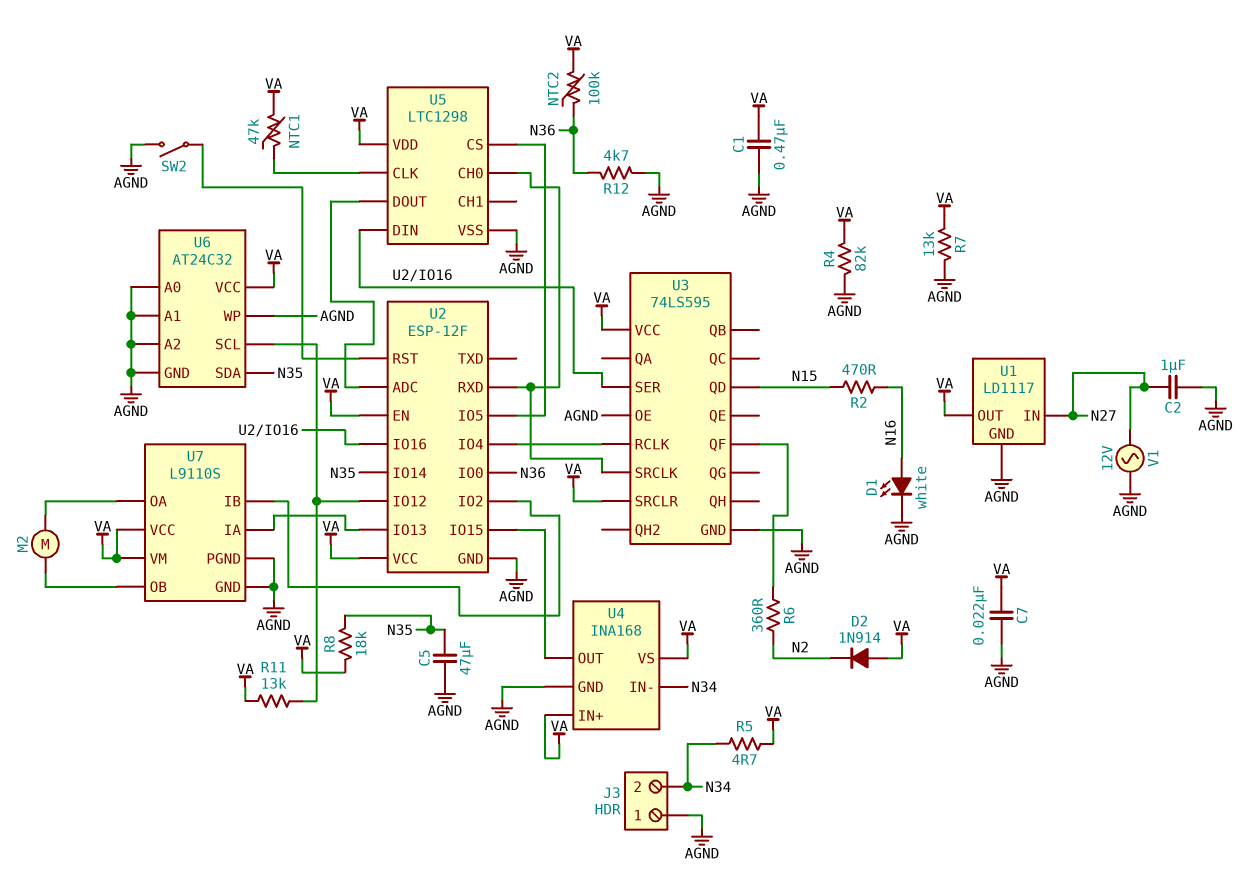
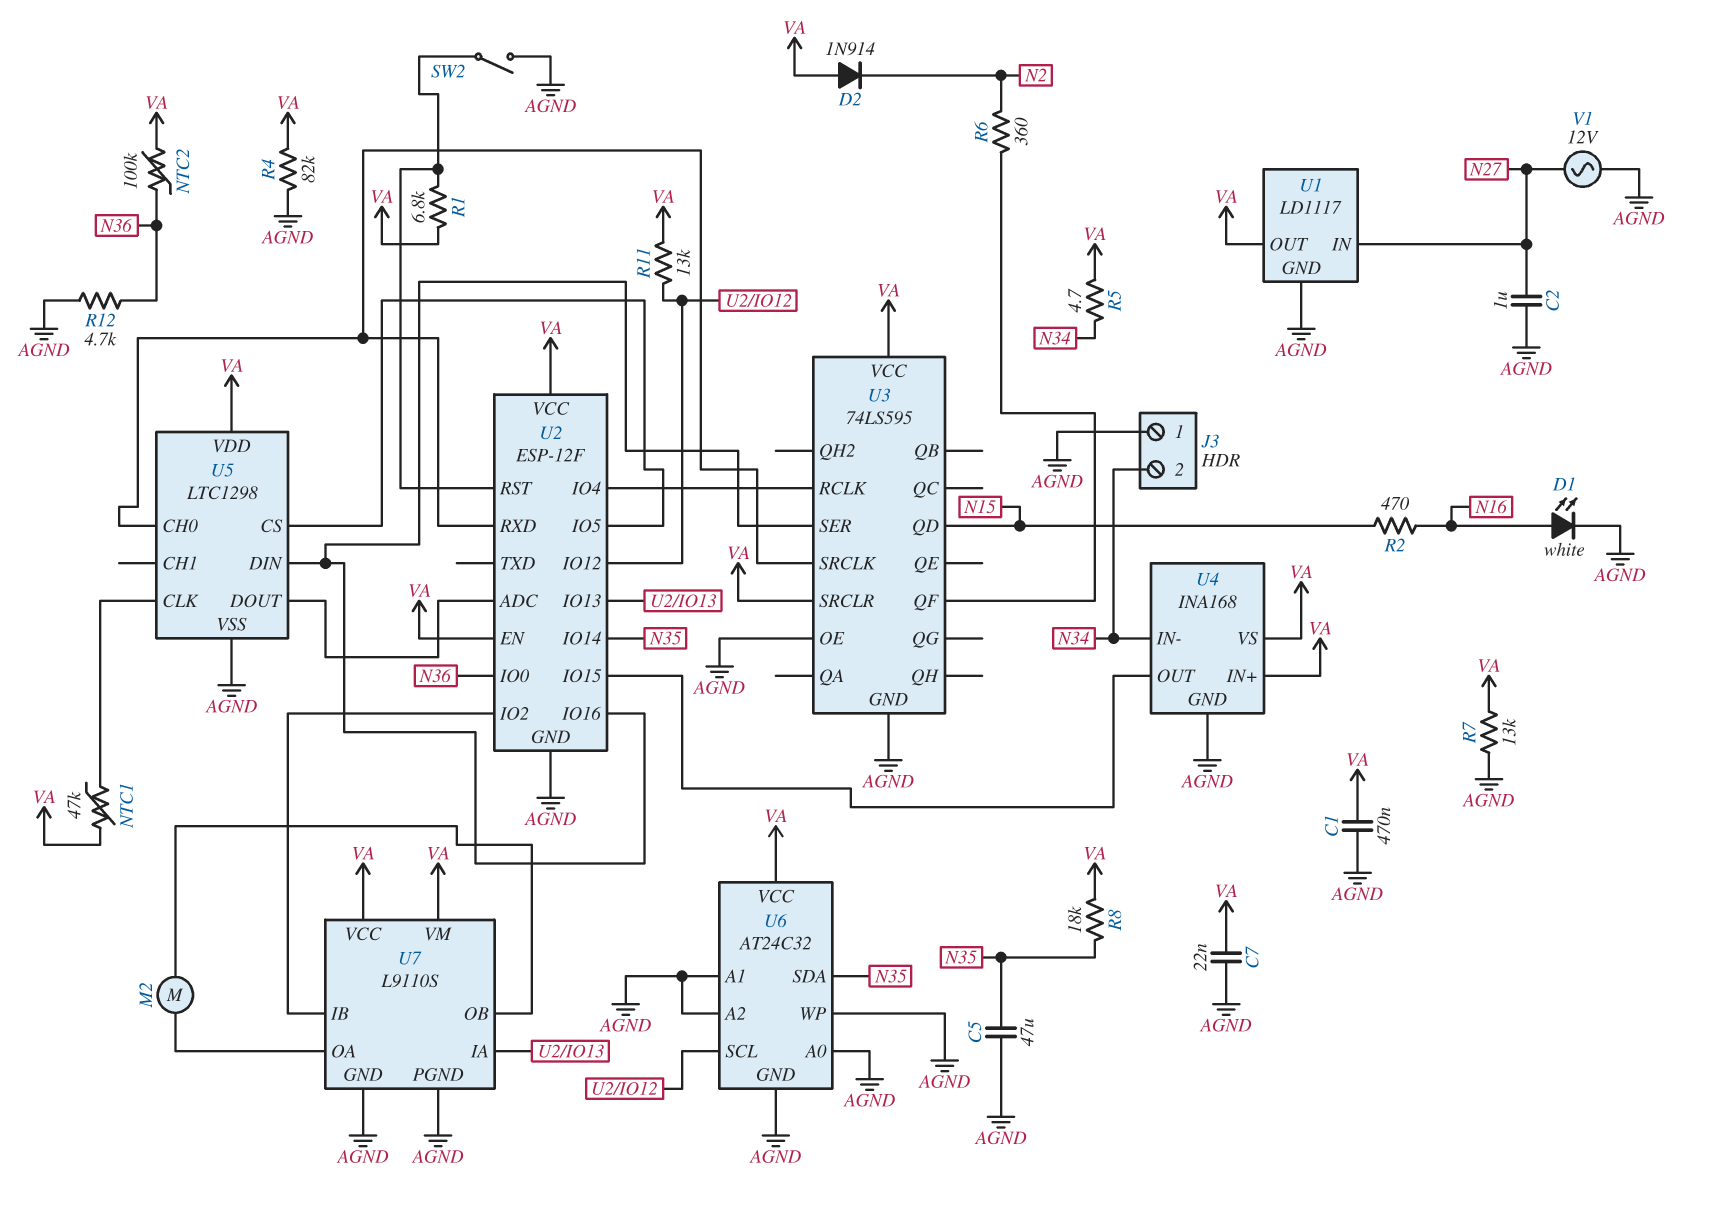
R1: none -> 6.8k (U2/RST, VA)

